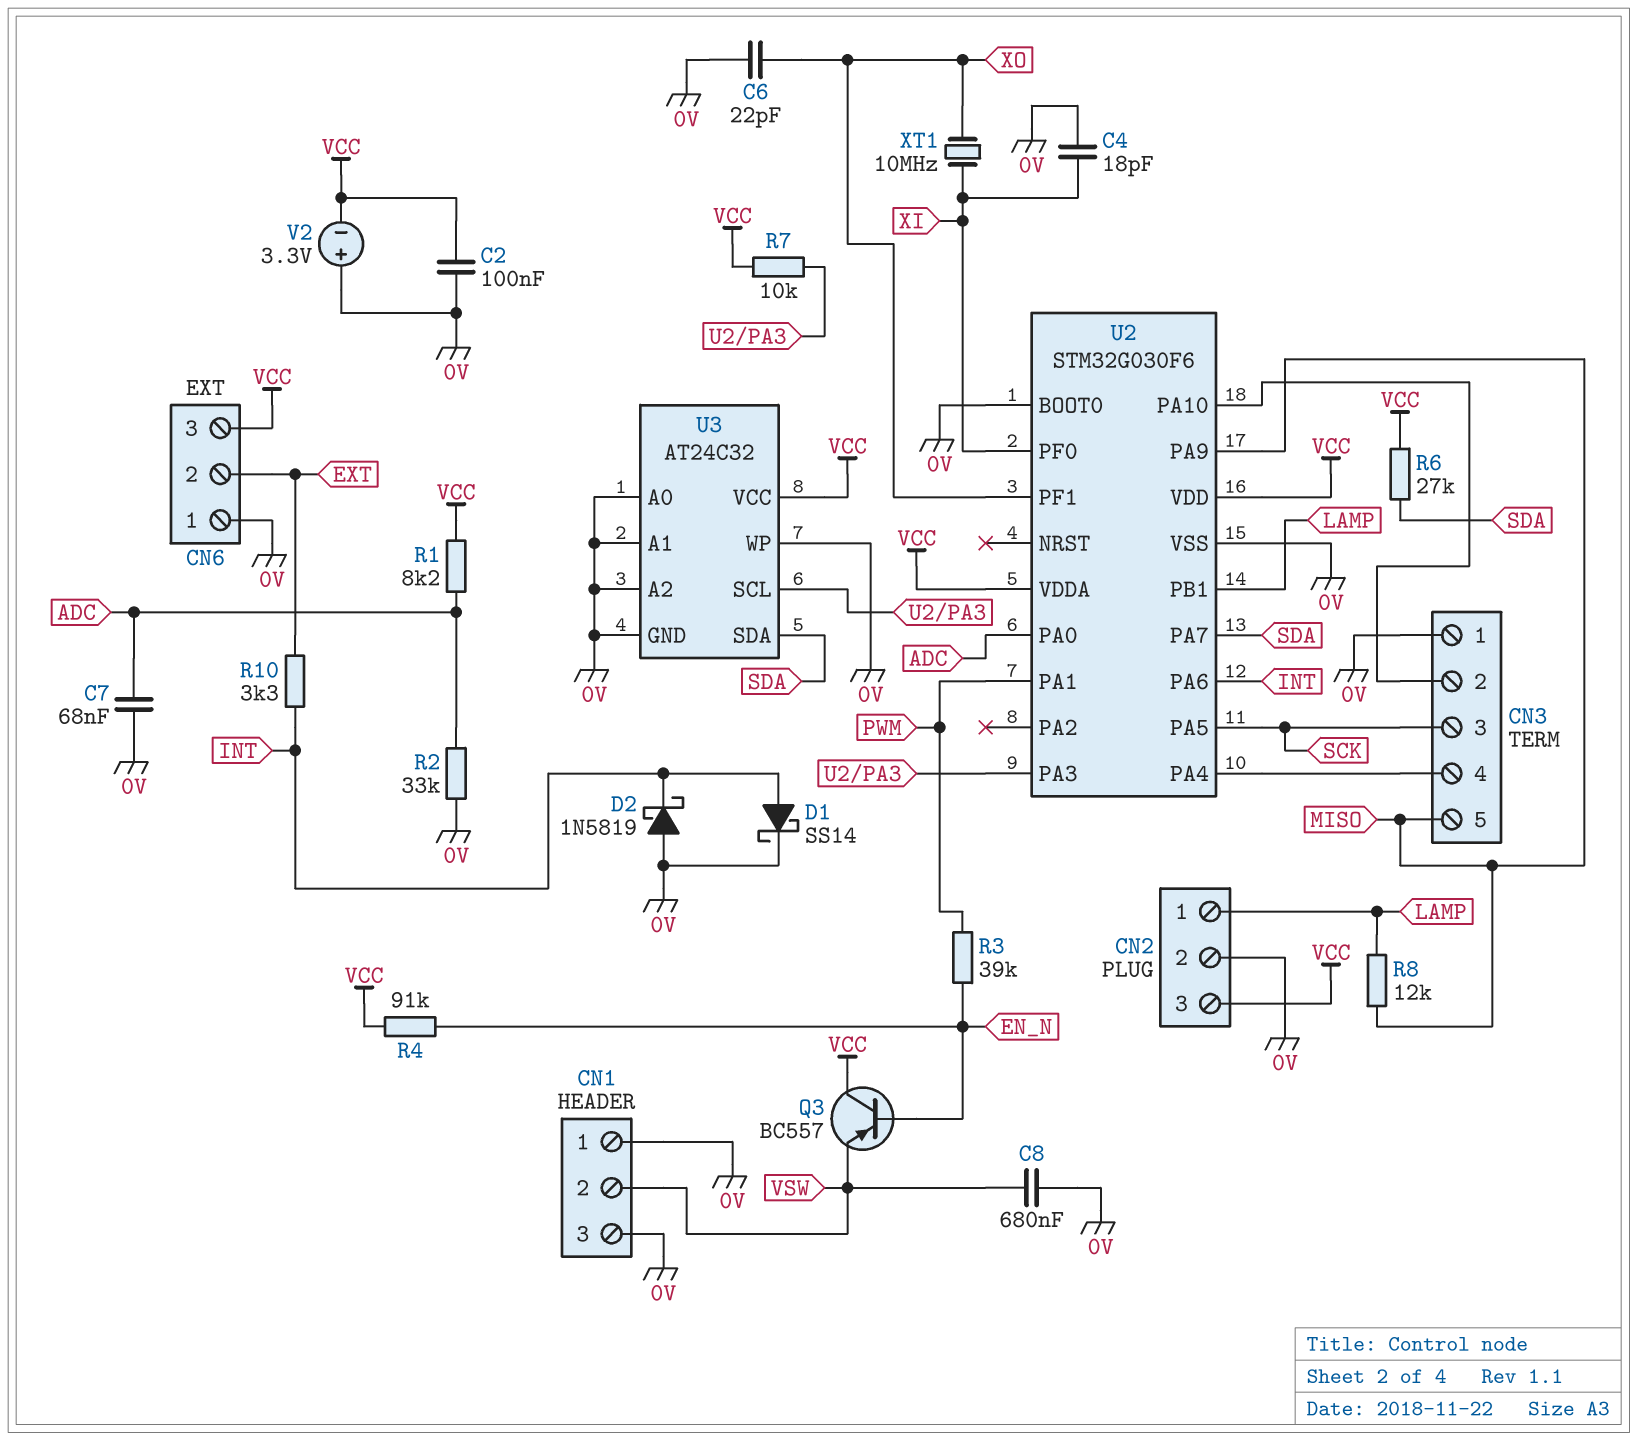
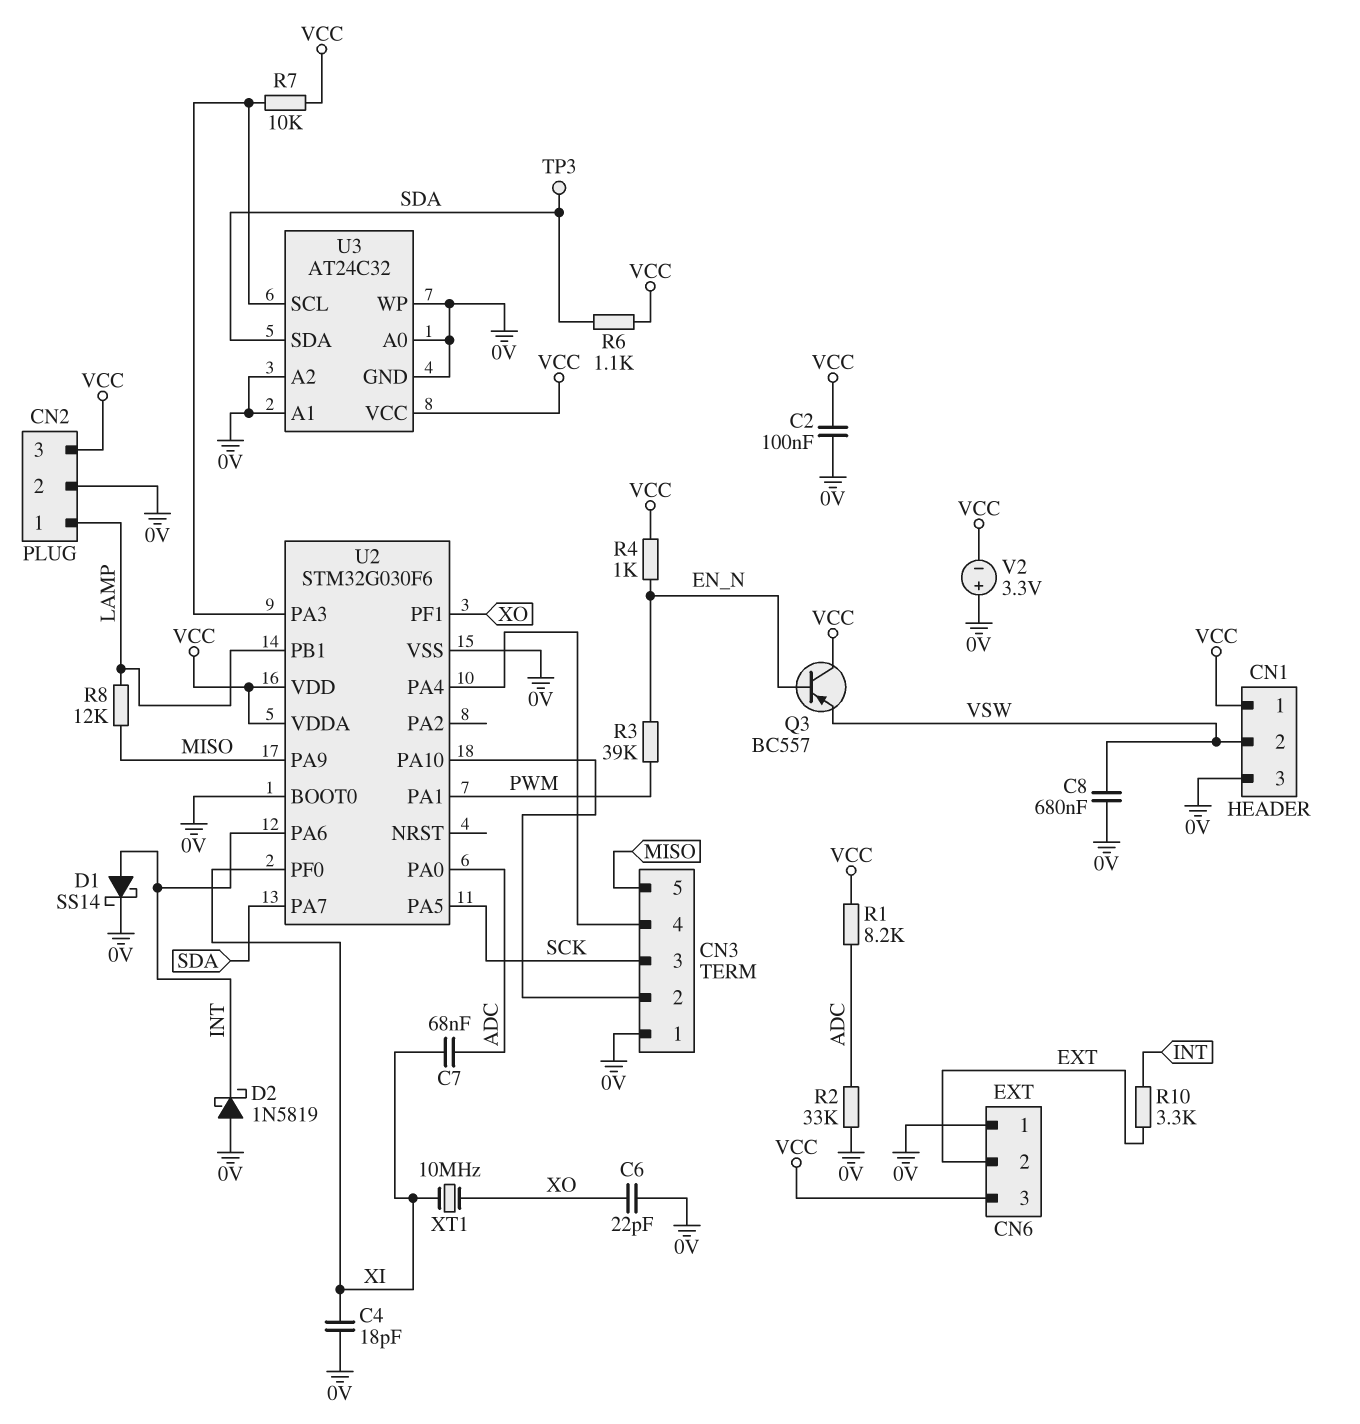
C7: 68nF (0V, ADC) -> 68nF (ADC, XI)
CN1 pin 1: 0V -> VCC
R4: 91k (EN_N, VCC) -> 1k (EN_N, VCC)
R6: 27k (SDA, VCC) -> 1.1k (SDA, VCC)
TP3: none -> test point (SDA)

